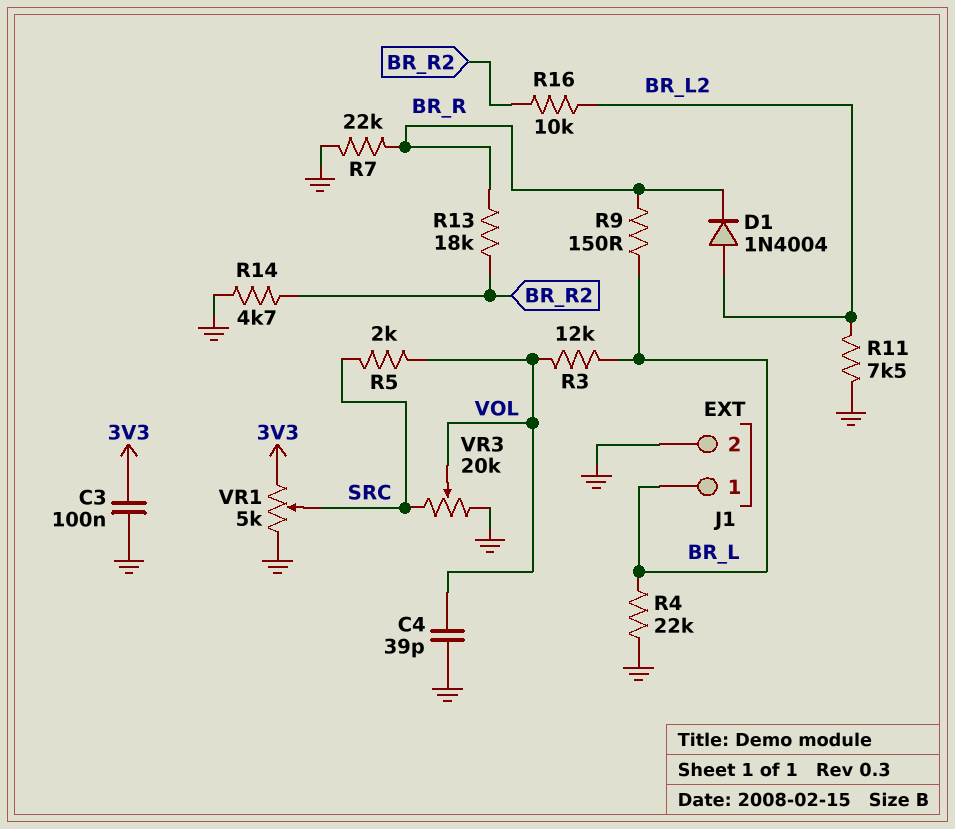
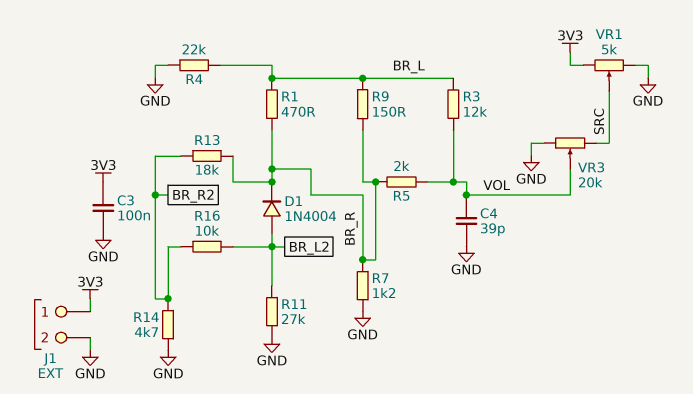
J1 pin 1: BR_L -> 3V3
R1: none -> 470 (BR_L, BR_R)
R5: 2k (SRC, VOL) -> 2k (BR_R, VOL)
R7: 22k (BR_R, GND) -> 1.2k (BR_R, GND)
R11: 7.5k (BR_L2, GND) -> 27k (BR_L2, GND)

